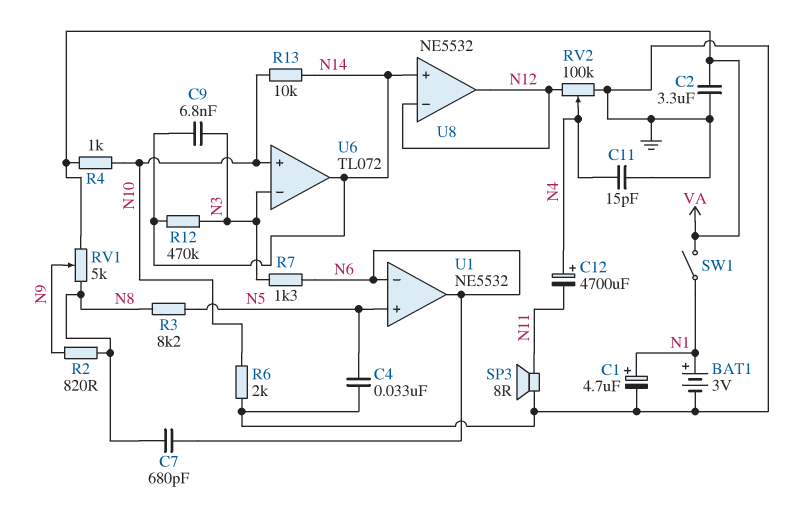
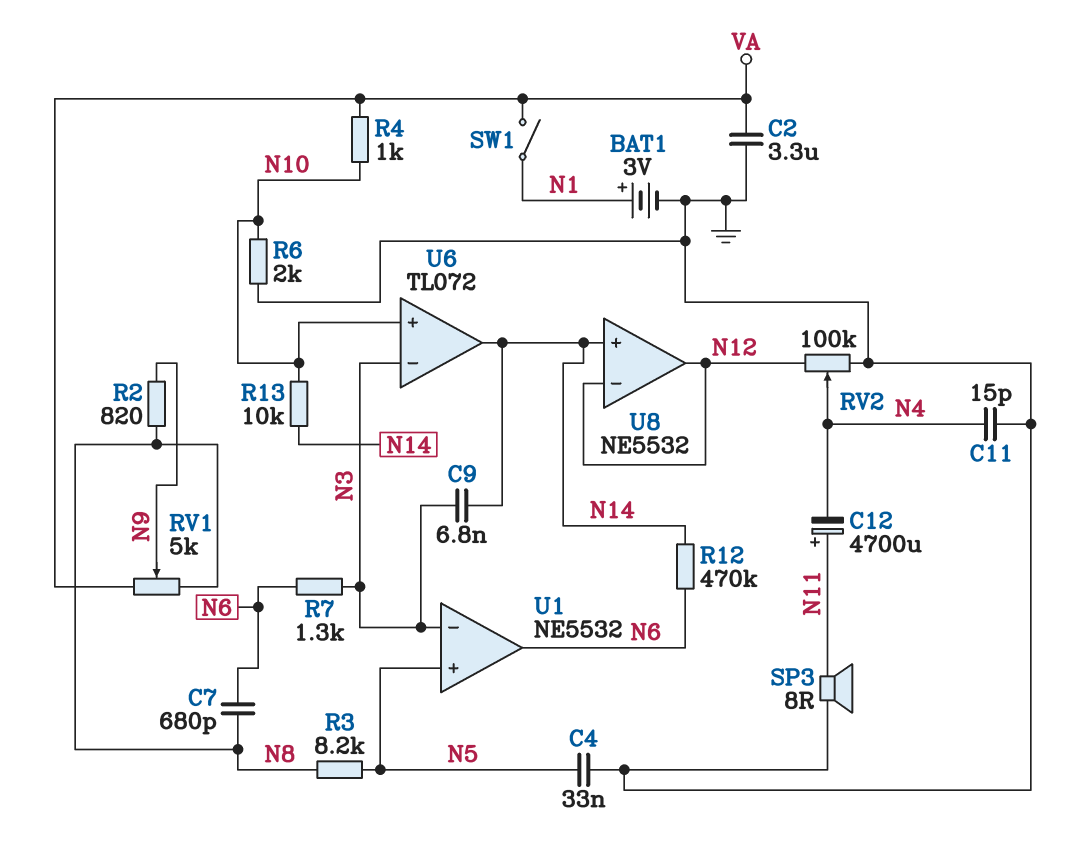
C1: 4.7uF (plus N1, minus GND) -> none
C12: 4700uF (plus N4, minus N11) -> 4700uF (plus N11, minus N4)
R12: 470k (N3, N14) -> 470k (N6, N14)
U1 pin in-: N6 -> N3

